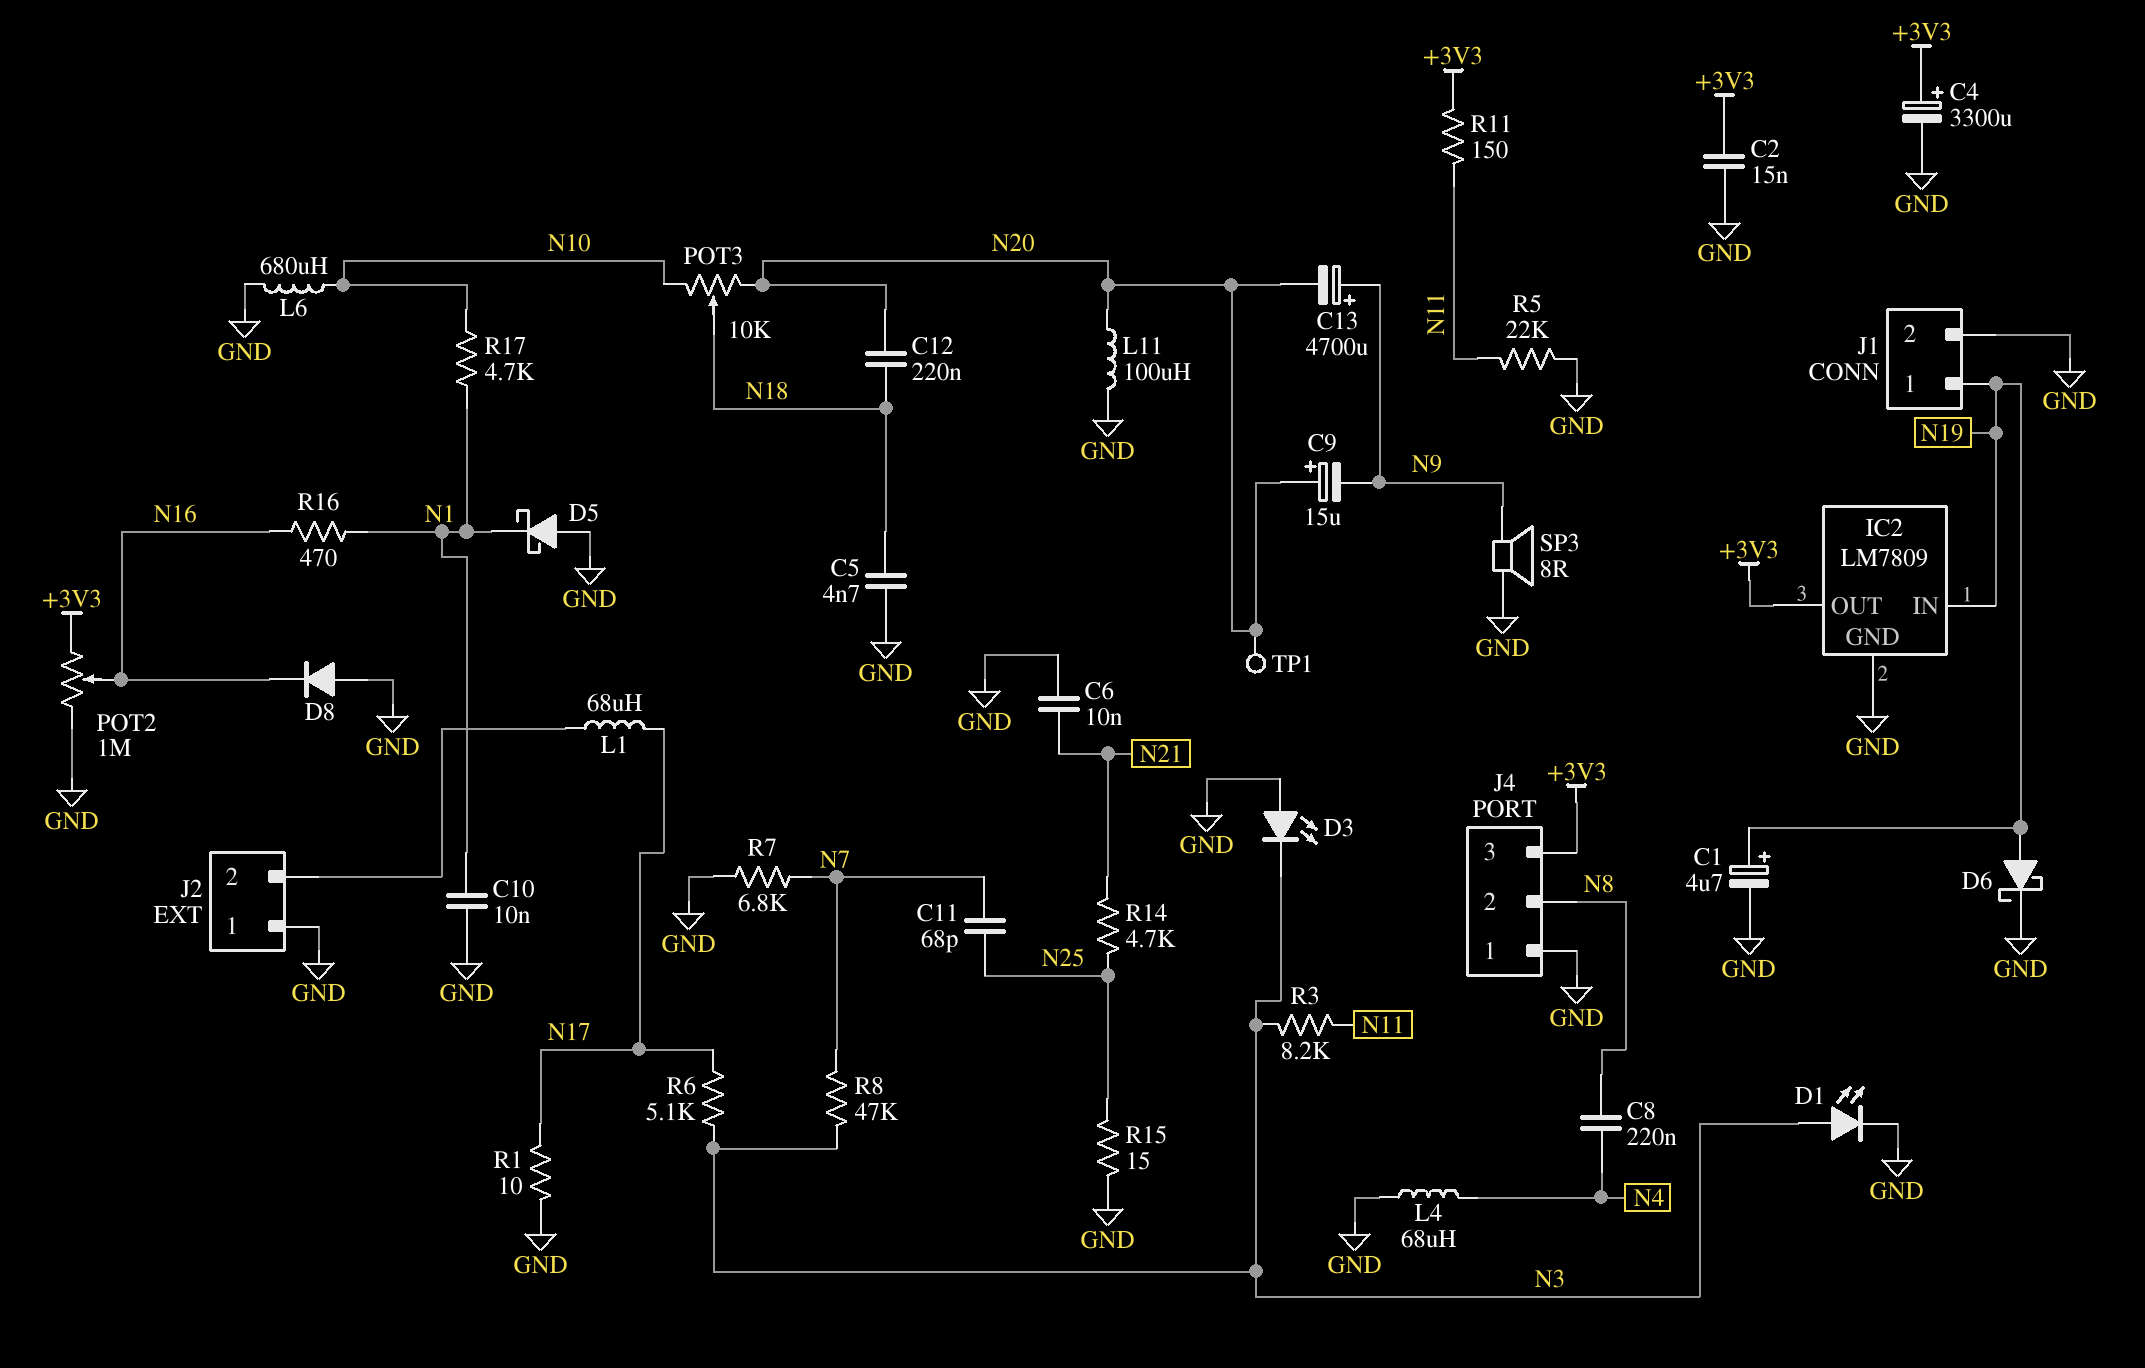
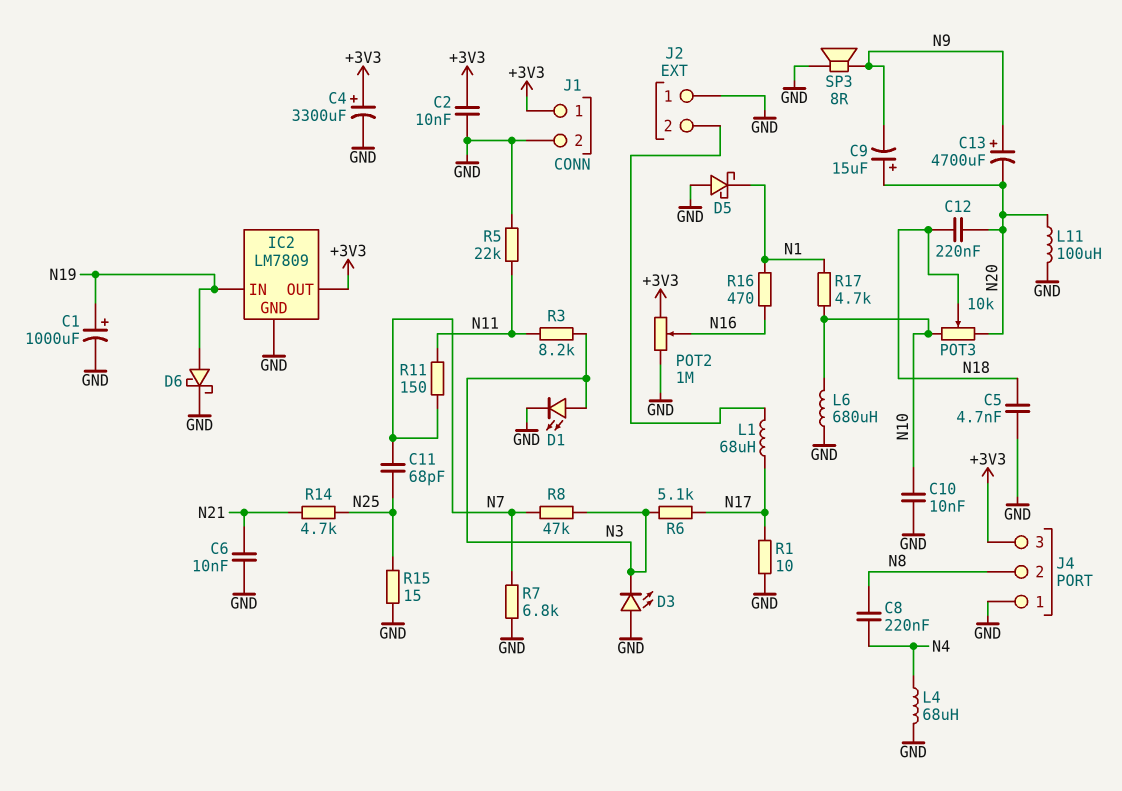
C1: 4.7uF (plus N19, minus GND) -> 1000uF (plus N19, minus GND)
C2: 15nF (+3V3, GND) -> 10nF (+3V3, GND)
C10: 10nF (GND, N1) -> 10nF (GND, N10)
D8: diode (A GND, K N16) -> none
J1 pin 1: N19 -> +3V3
R11: 150 (+3V3, N11) -> 150 (N7, N11)
TP1: test point (N20) -> none

